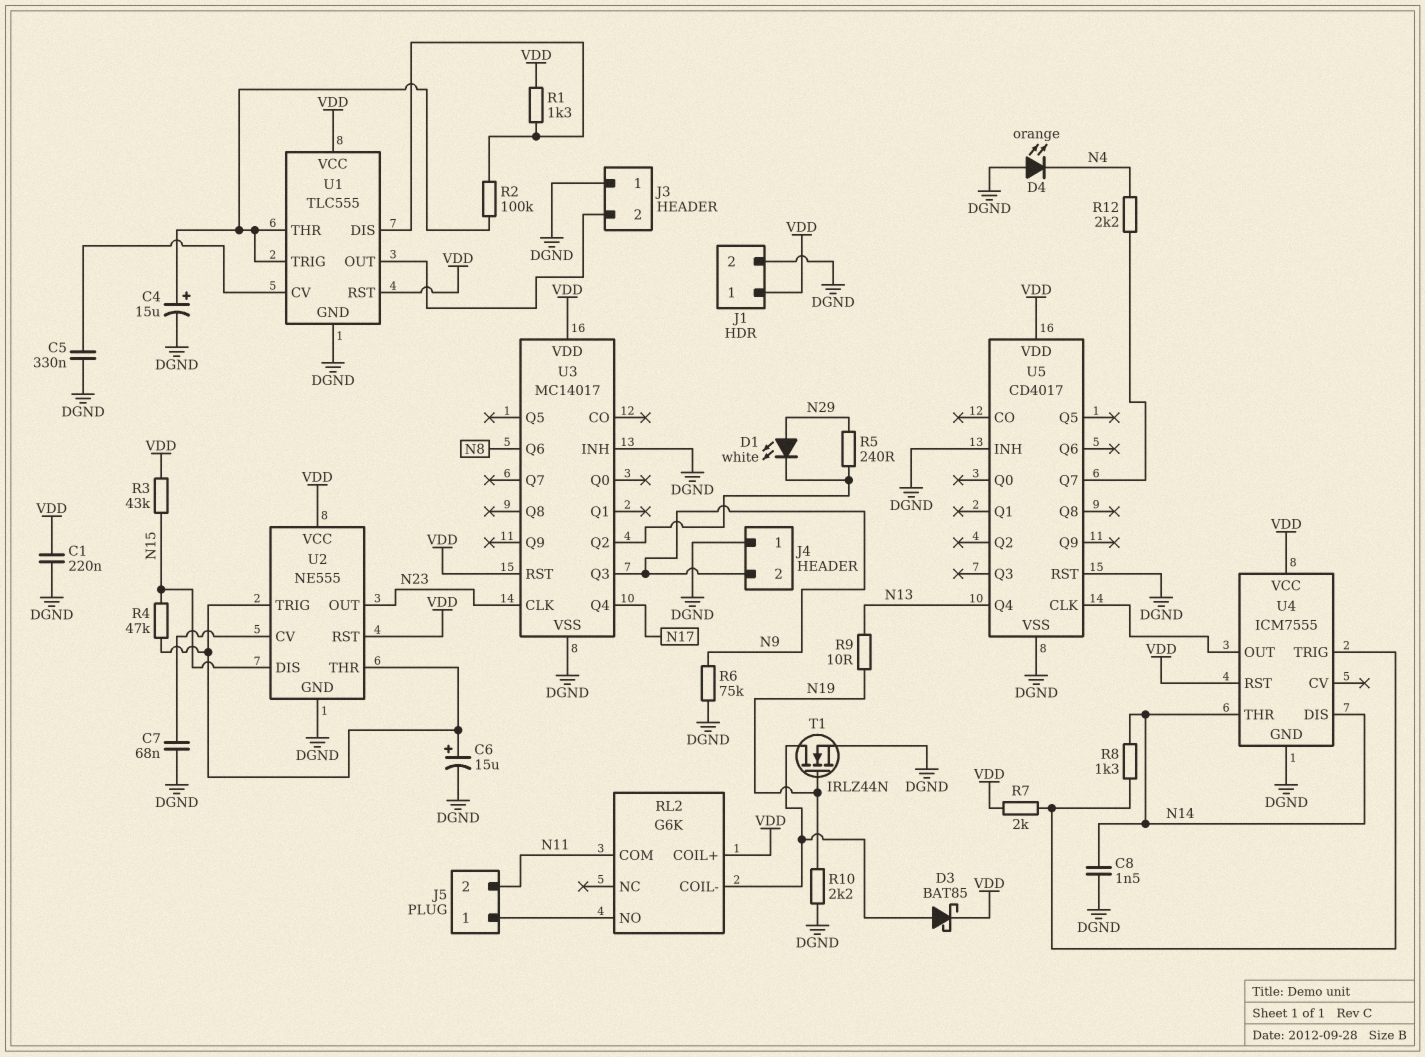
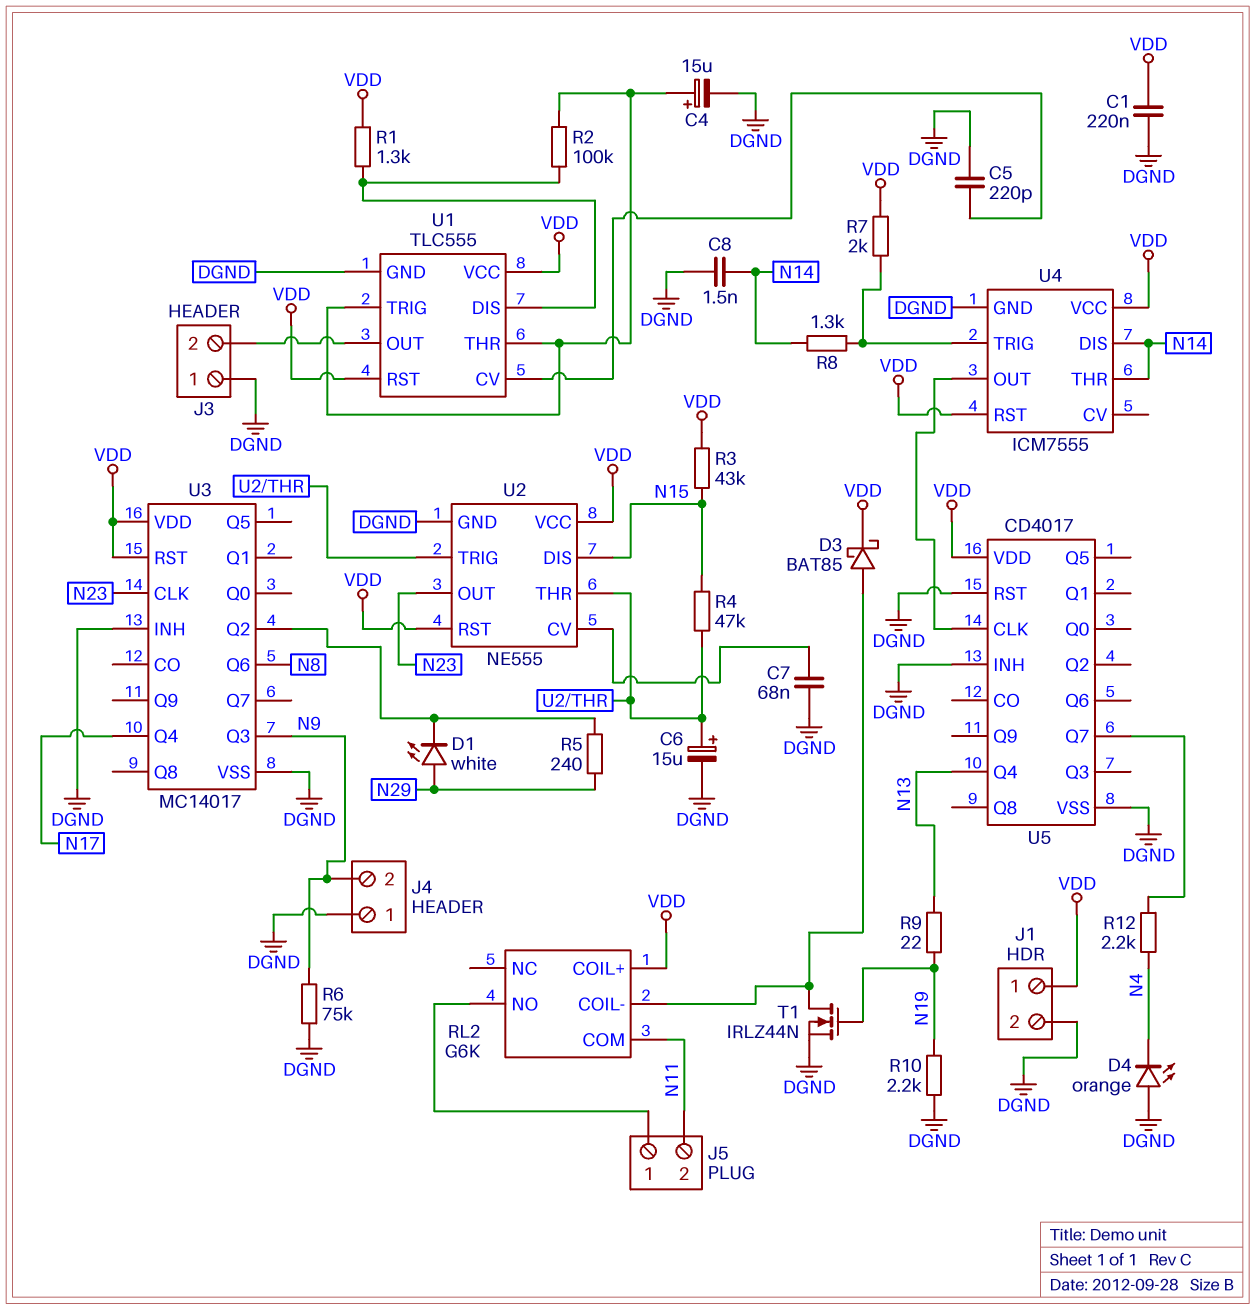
C5: 330nF (DGND, U1/CV) -> 220pF (DGND, U1/CV)
R9: 10 (N13, N19) -> 22 (N13, N19)

